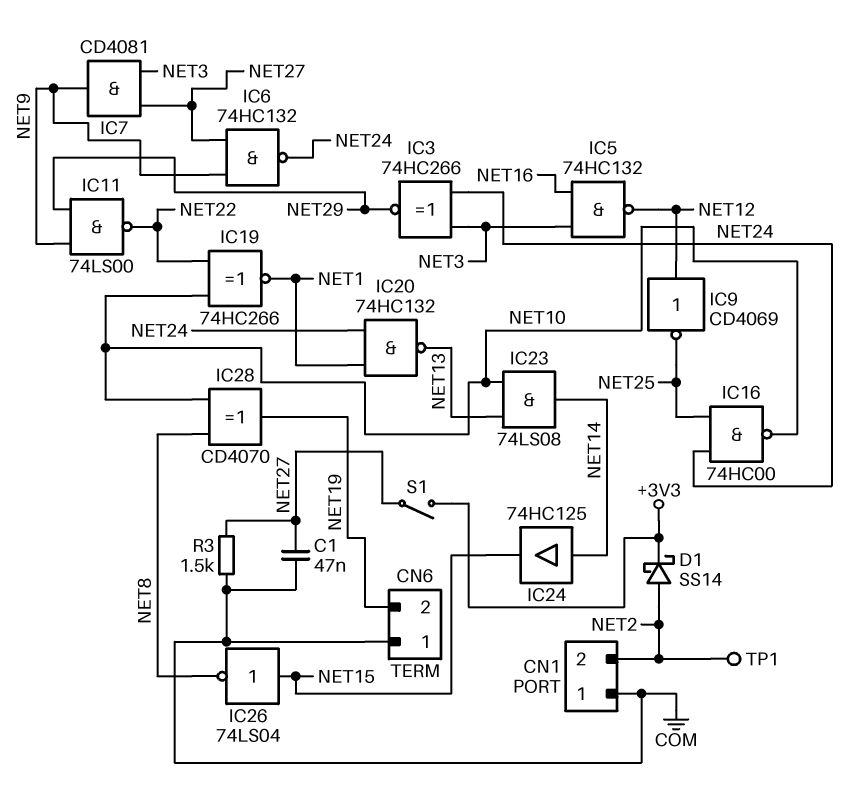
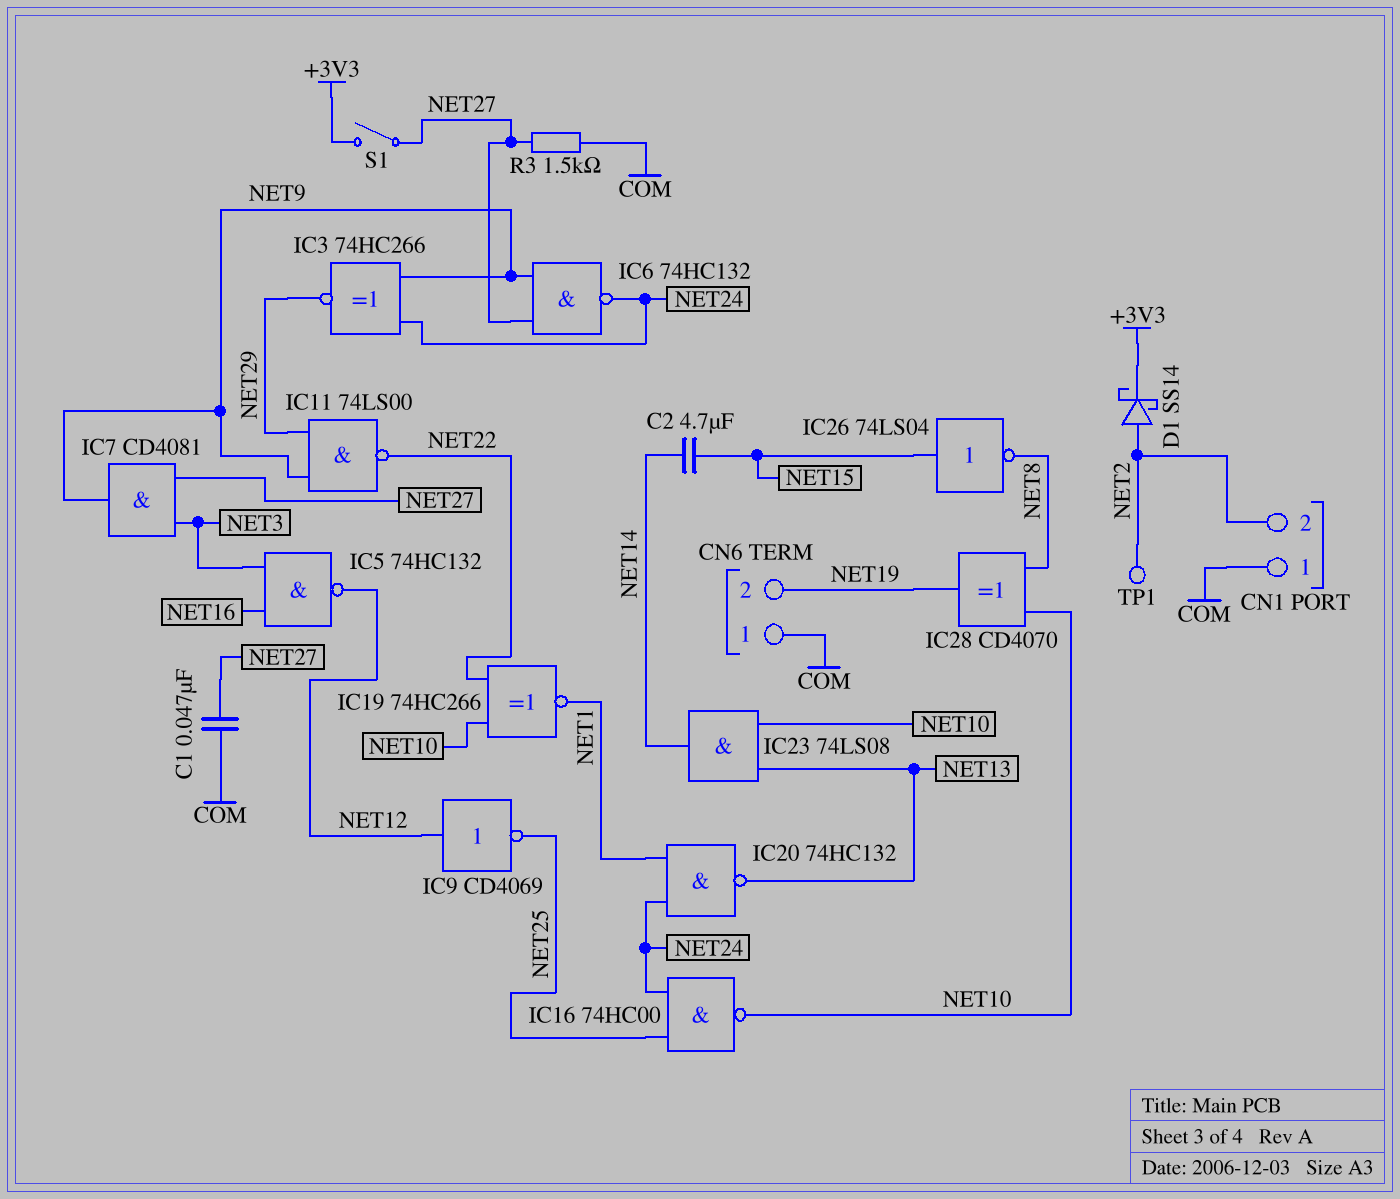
C2: none -> 4.7uF (NET14, NET15)
IC3: XNOR 74HC266 (in NET3, in NET24, out NET29) -> XNOR 74HC266 (in NET9, in NET24, out NET29)
IC24: buffer 74HC125 (in NET14, out NET15) -> none

